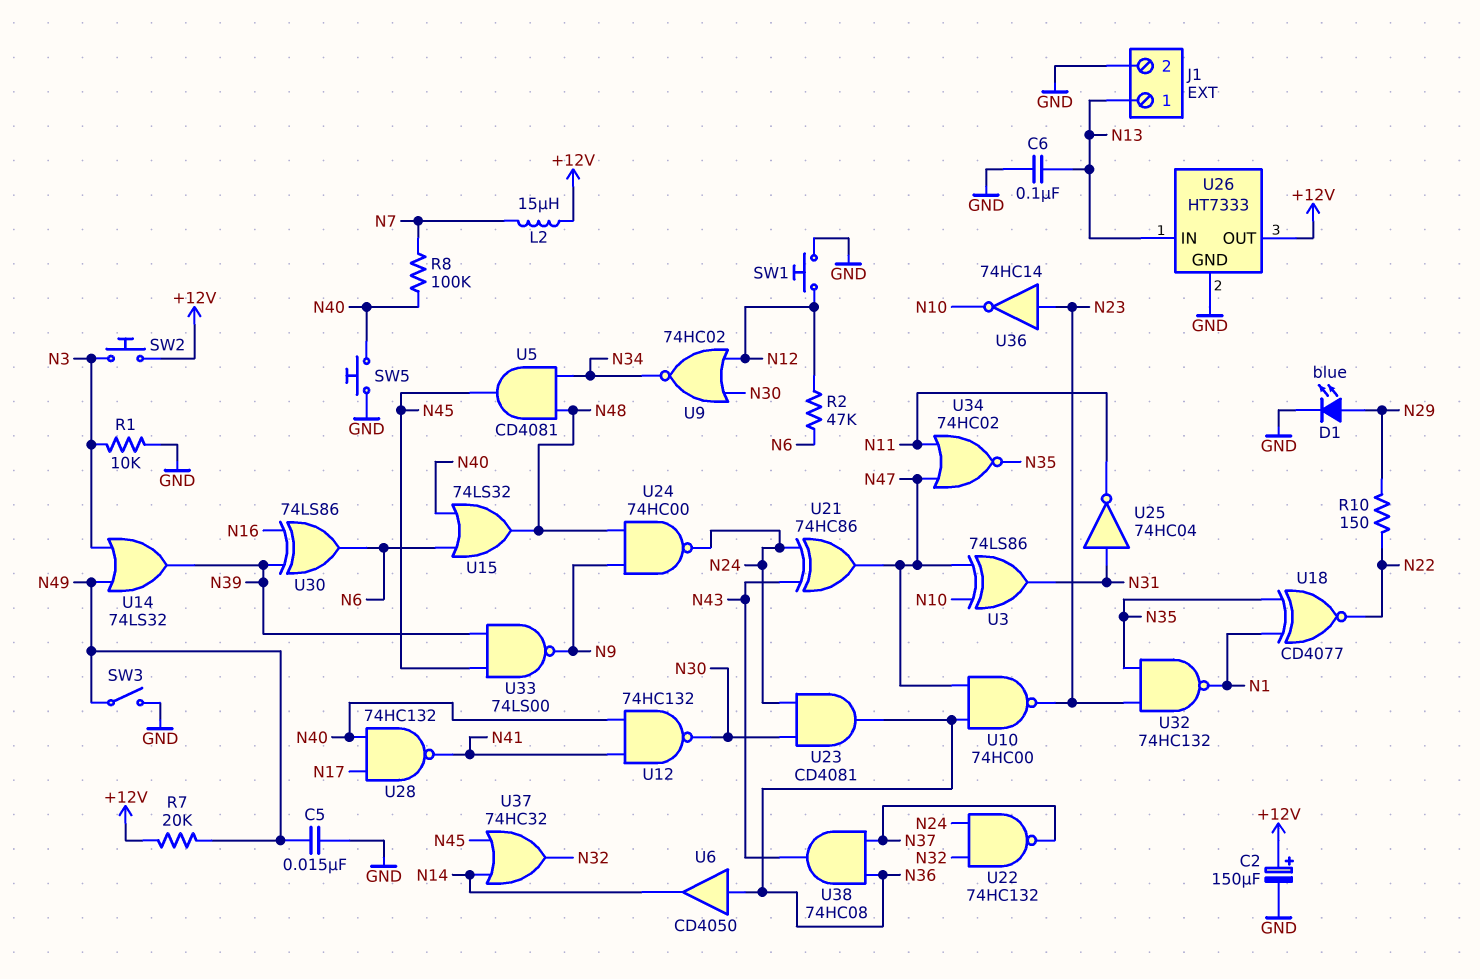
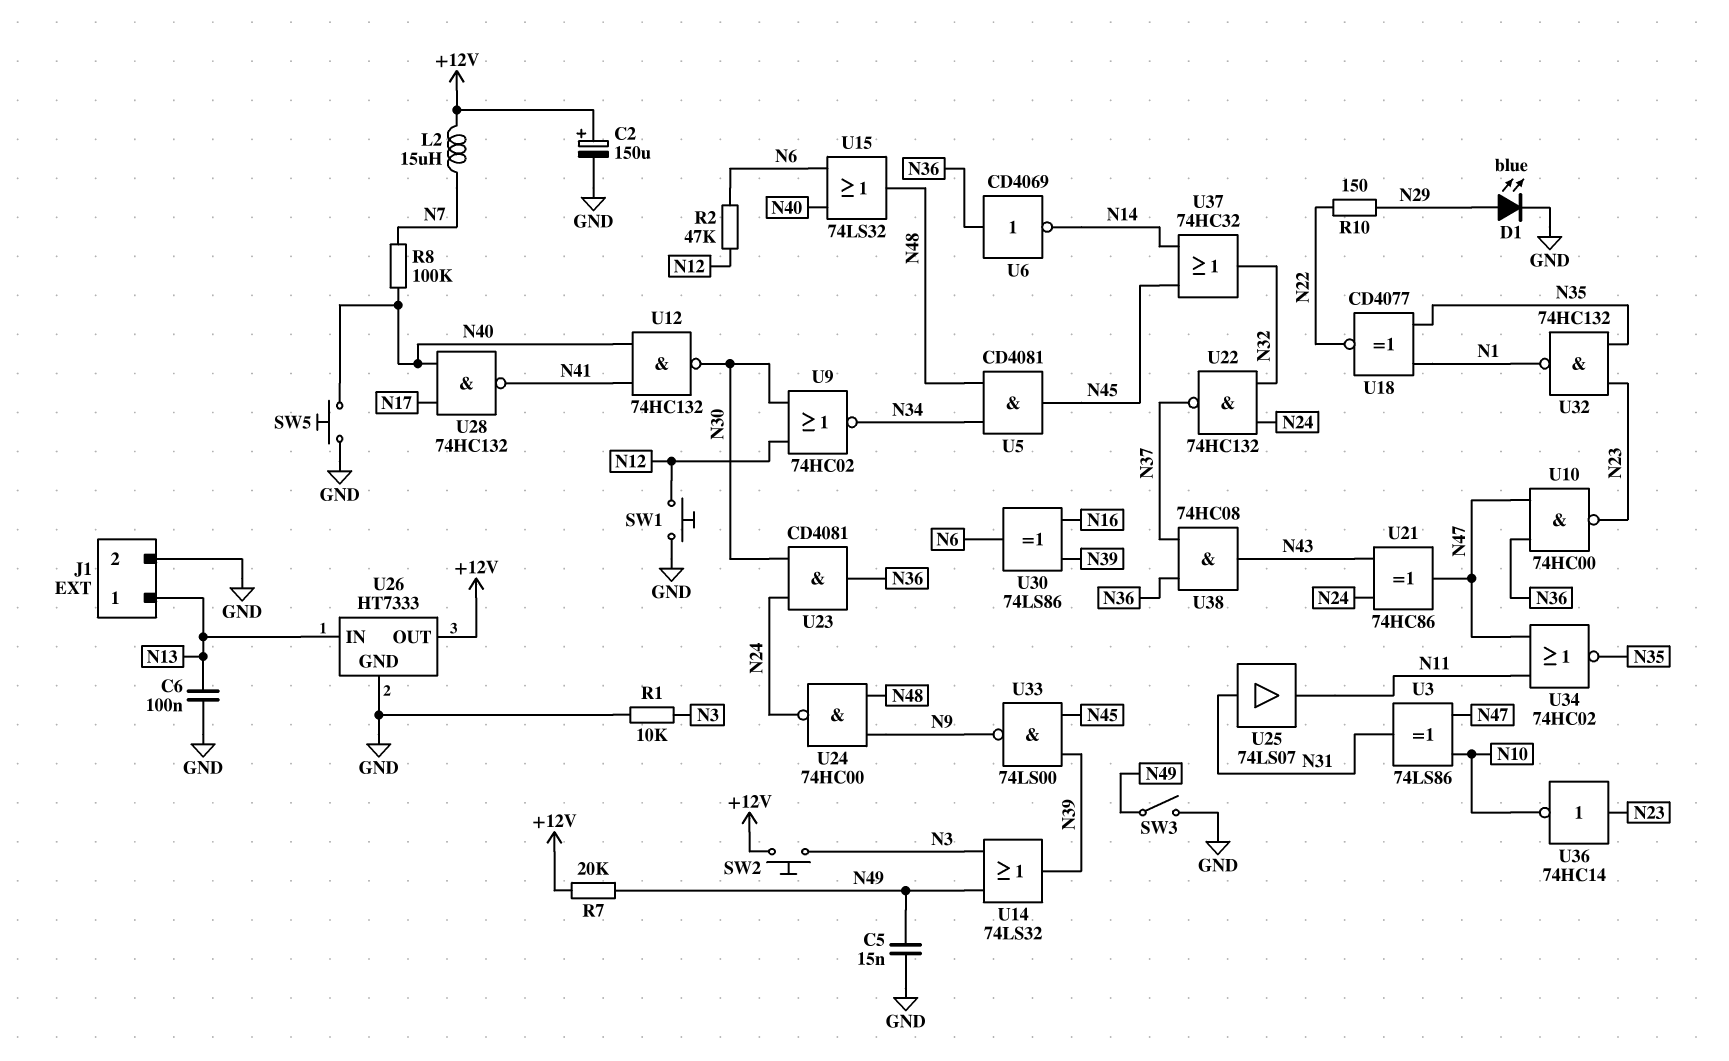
U6: buffer CD4050 (in N36, out N14) -> NOT CD4069 (in N36, out N14)
U25: NOT 74HC04 (in N31, out N11) -> buffer 74LS07 (in N31, out N11)

